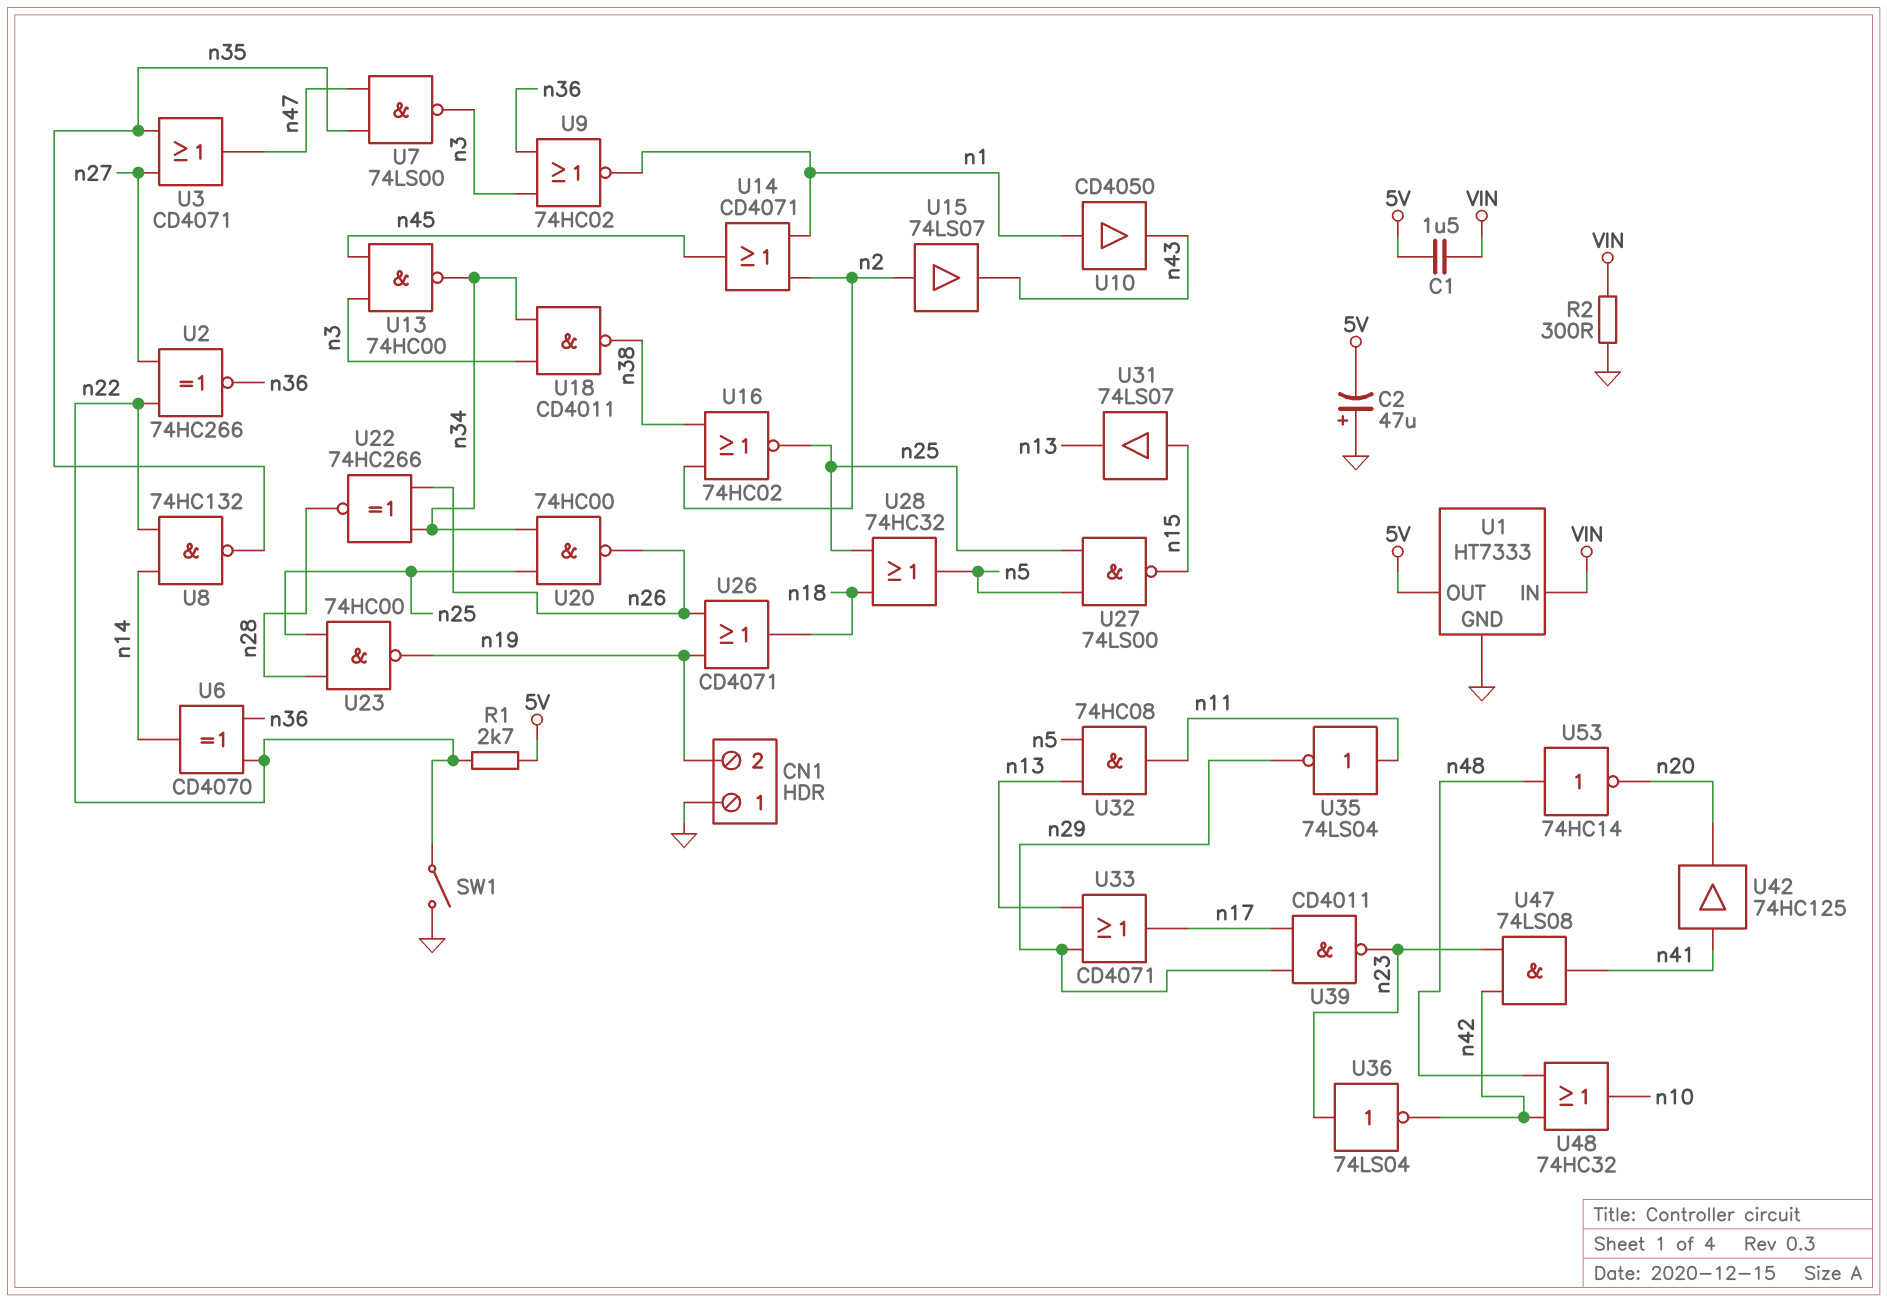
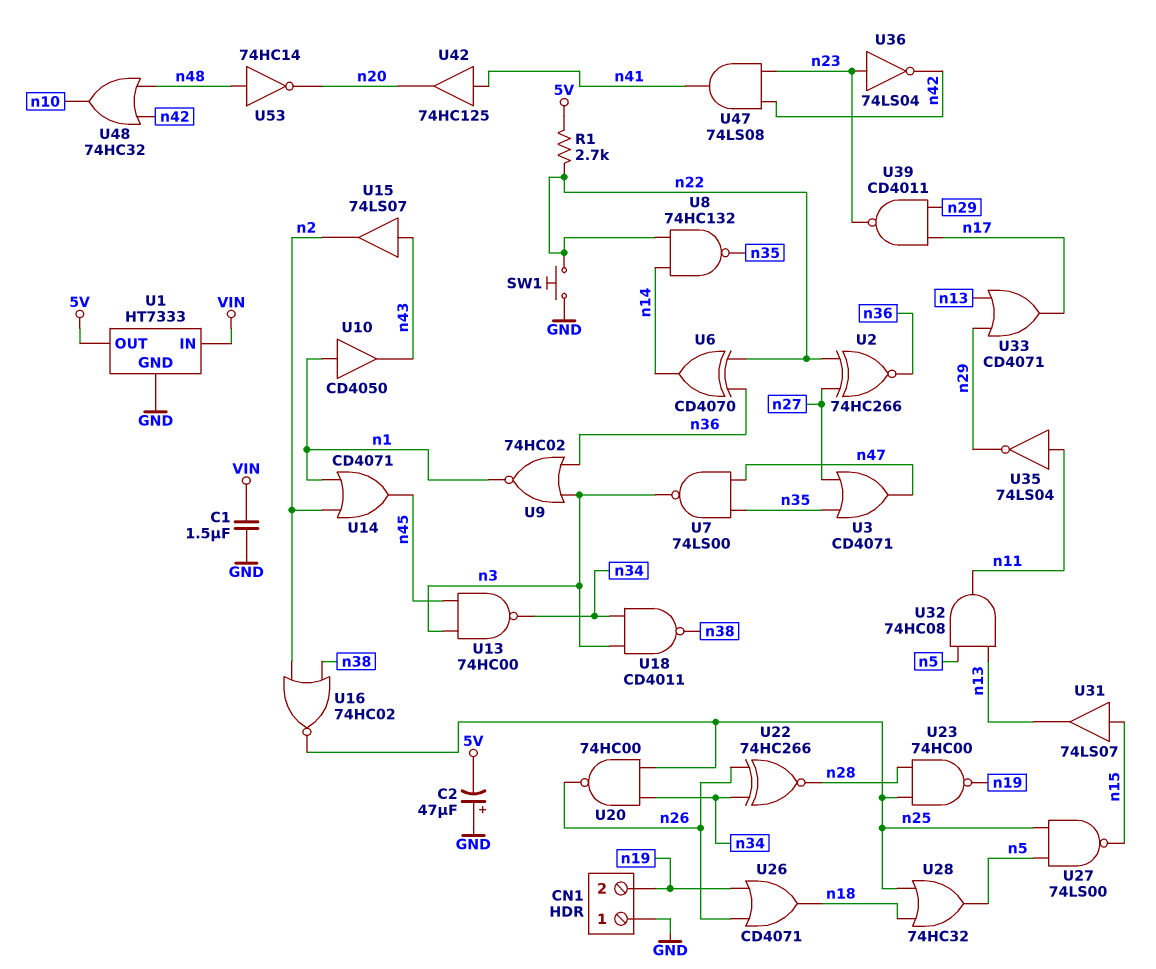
C1: 1.5uF (5V, VIN) -> 1.5uF (GND, VIN)
R2: 300 (GND, VIN) -> none
SW1: switch (GND, n22) -> button (GND, n22)
U15: buffer 74LS07 (in n2, out n43) -> buffer 74LS07 (in n43, out n2)

